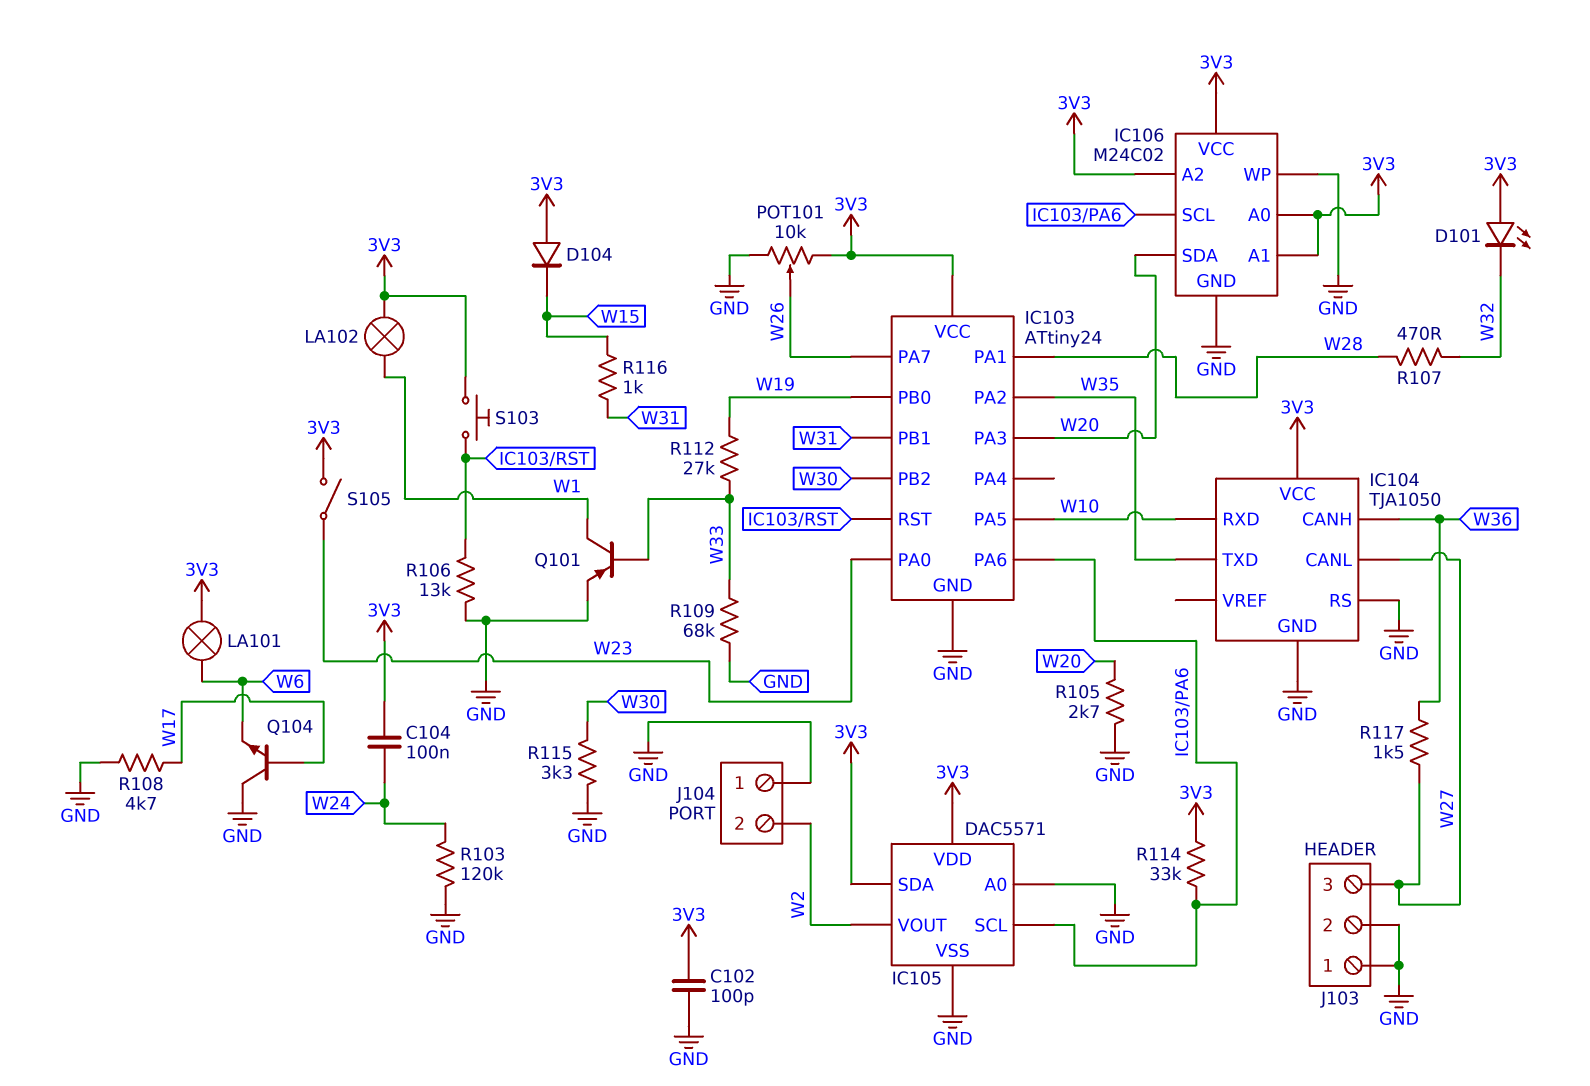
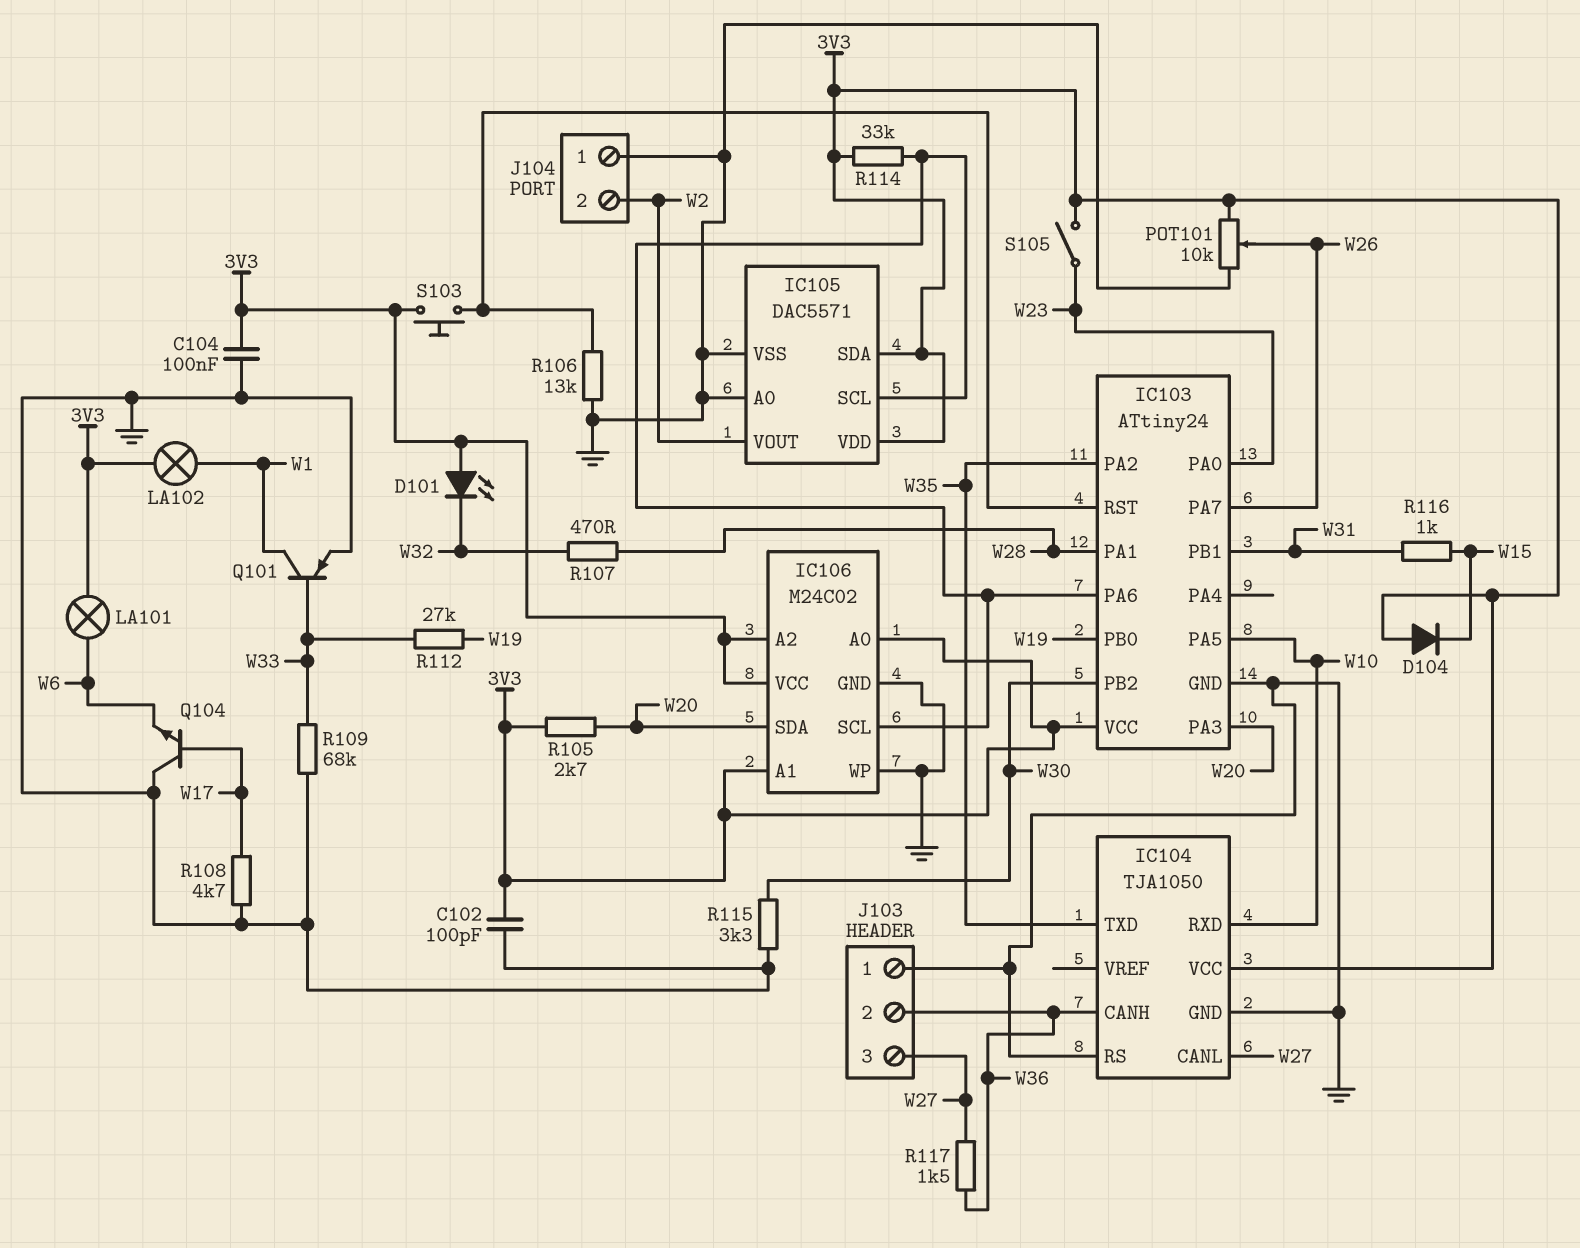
C104: 100nF (3V3, W24) -> 100nF (3V3, GND)
J103 pin 2: GND -> W36
R103: 120k (GND, W24) -> none
R105: 2.7k (GND, W20) -> 2.7k (3V3, W20)

